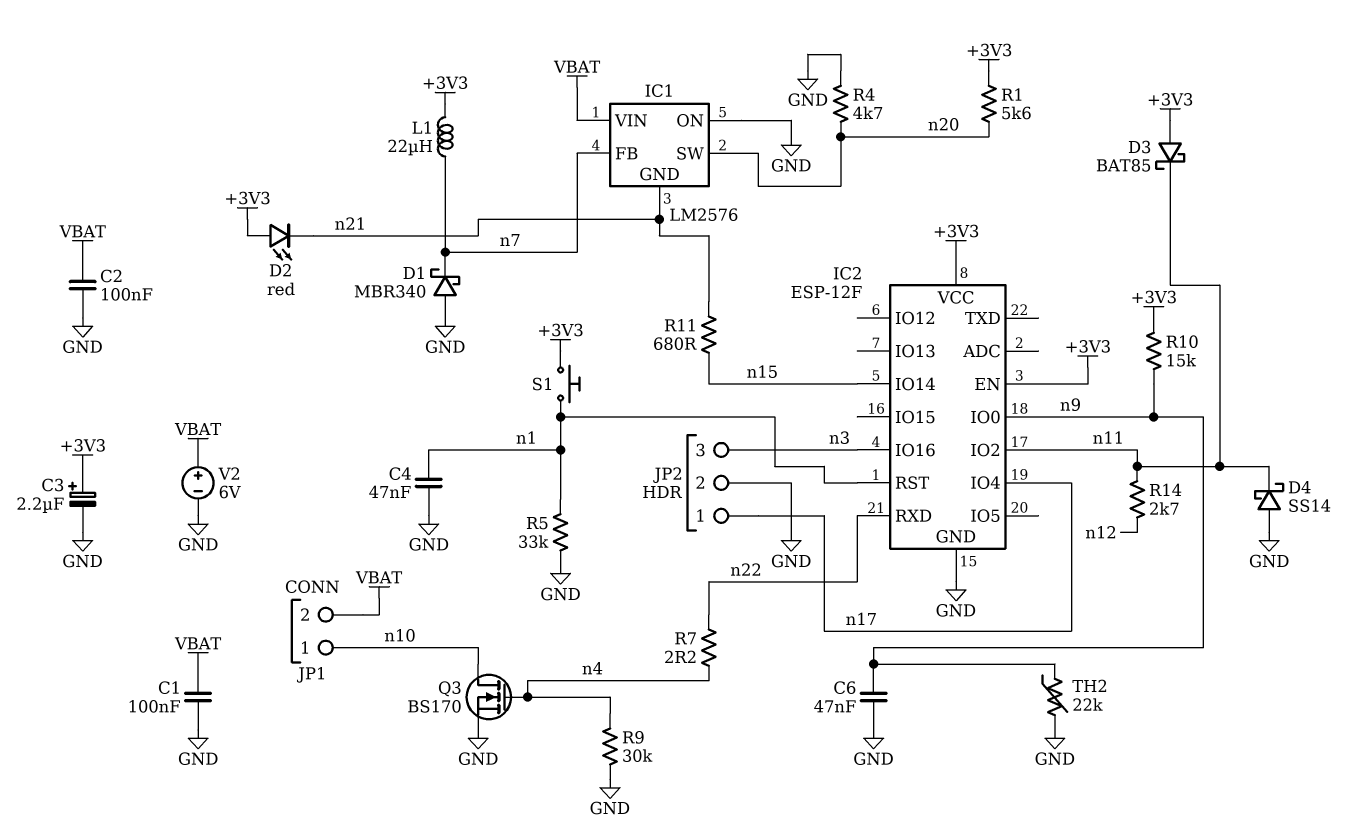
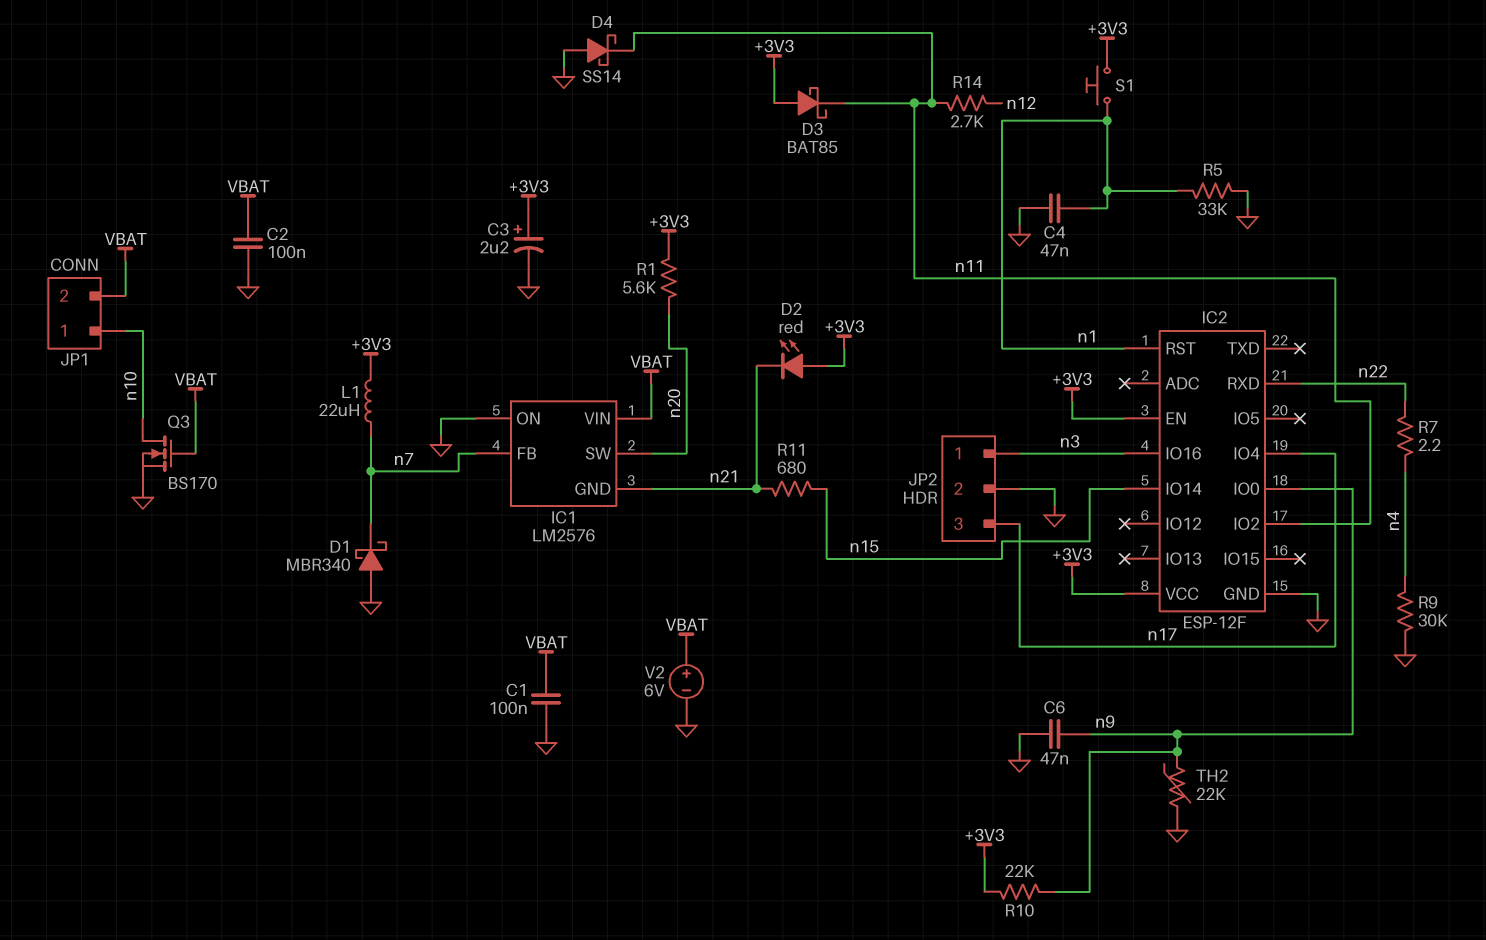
JP2 pin 1: n17 -> n3
JP2 pin 3: n3 -> n17
Q3: NMOS BS170 (G n4, D n10, S GND) -> NMOS BS170 (G VBAT, D n10, S GND)
R4: 4.7k (GND, n20) -> none
R10: 15k (+3V3, n9) -> 22k (+3V3, n9)

